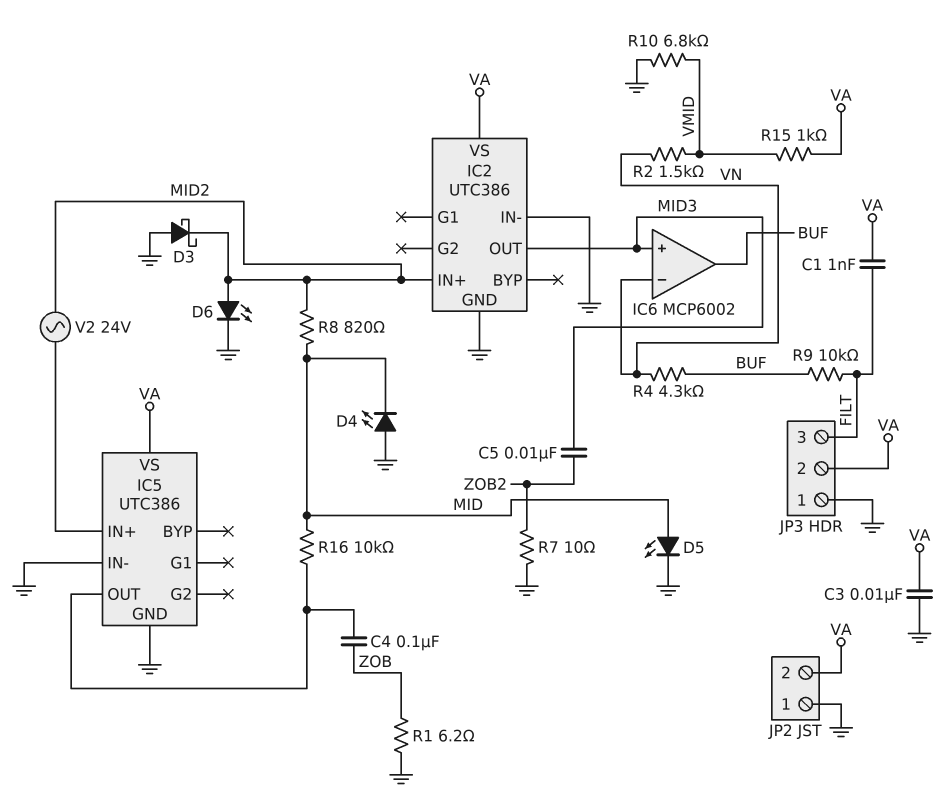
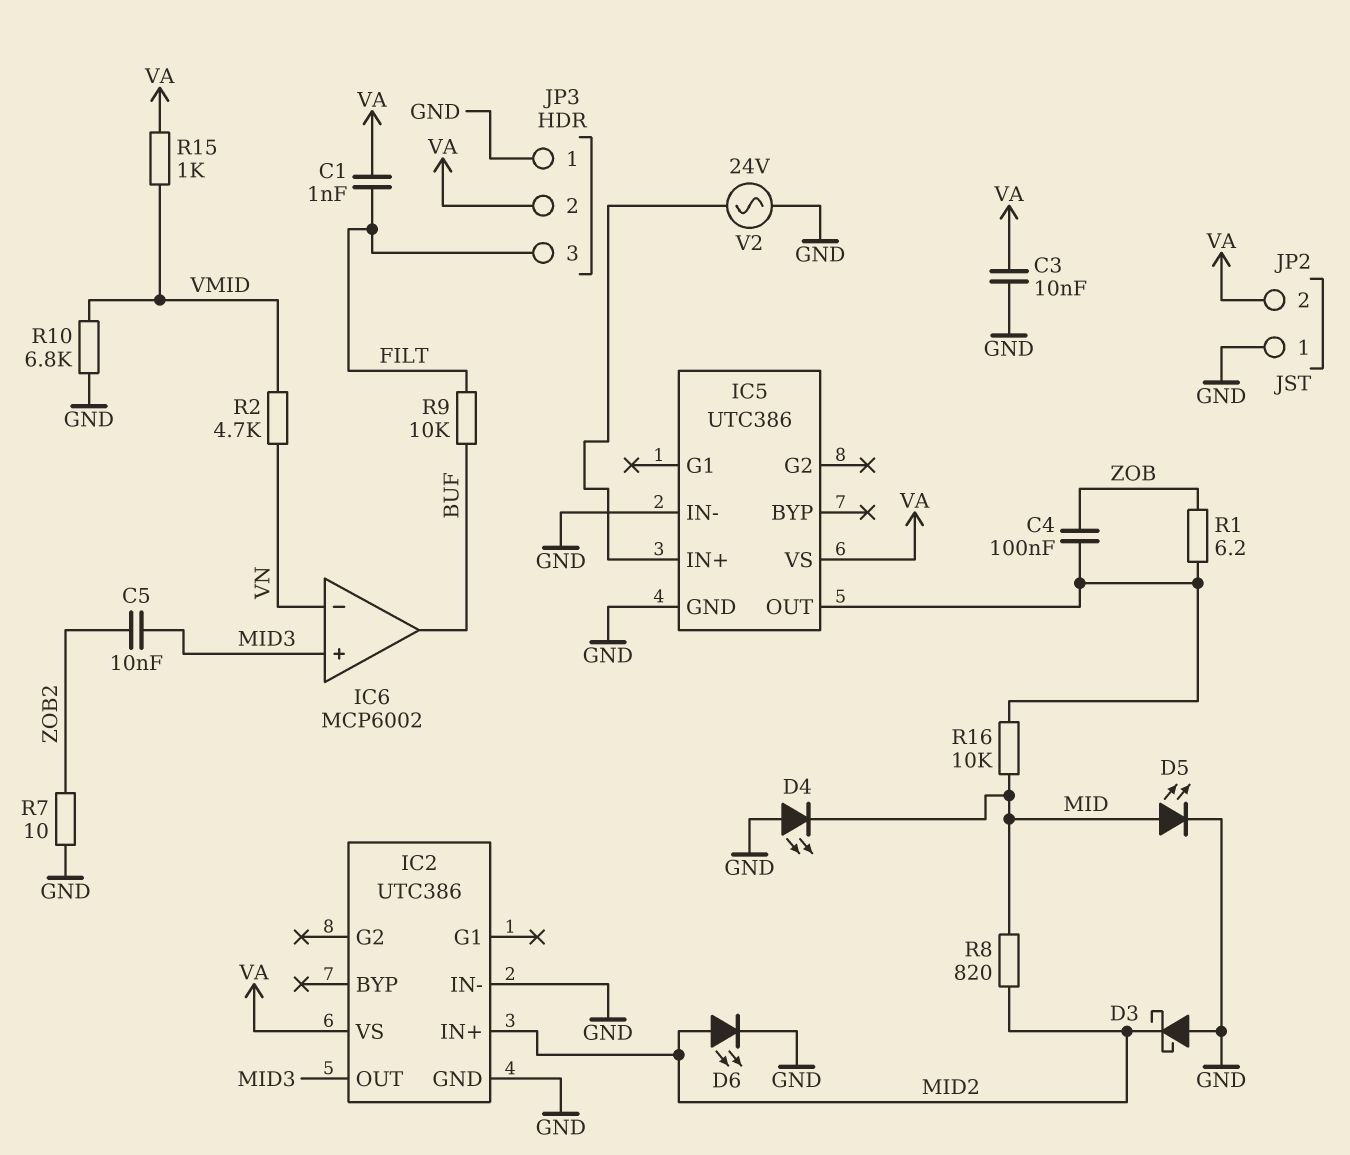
R1: 6.2 (GND, ZOB) -> 6.2 (IC5/OUT, ZOB)
R2: 1.5k (VMID, VN) -> 4.7k (VMID, VN)
R4: 4.3k (BUF, VN) -> none
V2: AC 24V (IC5/IN+, MID2) -> AC 24V (GND, IC5/IN+)

